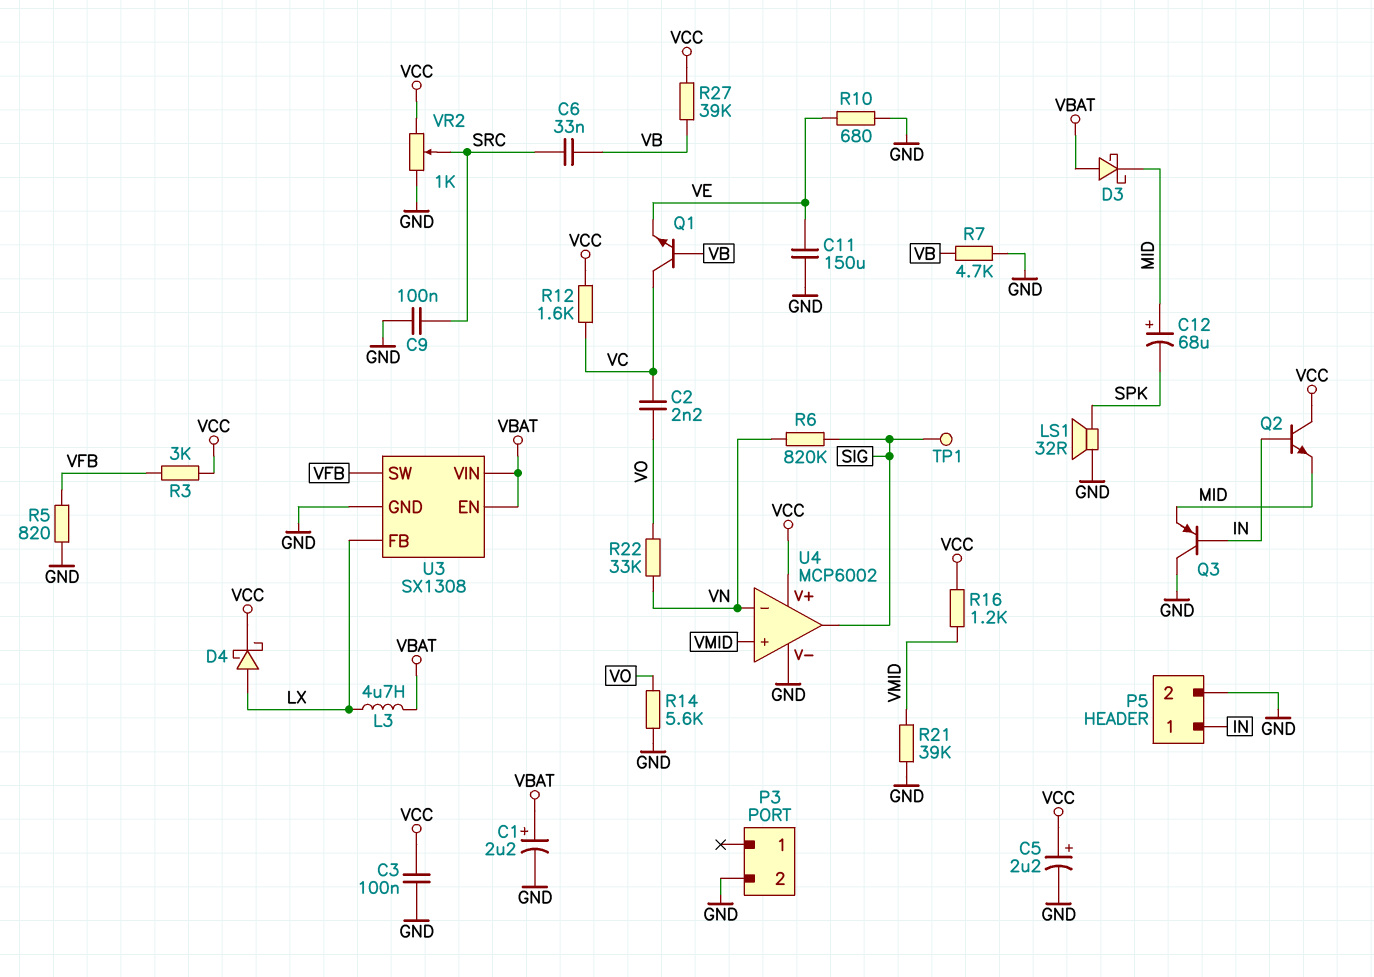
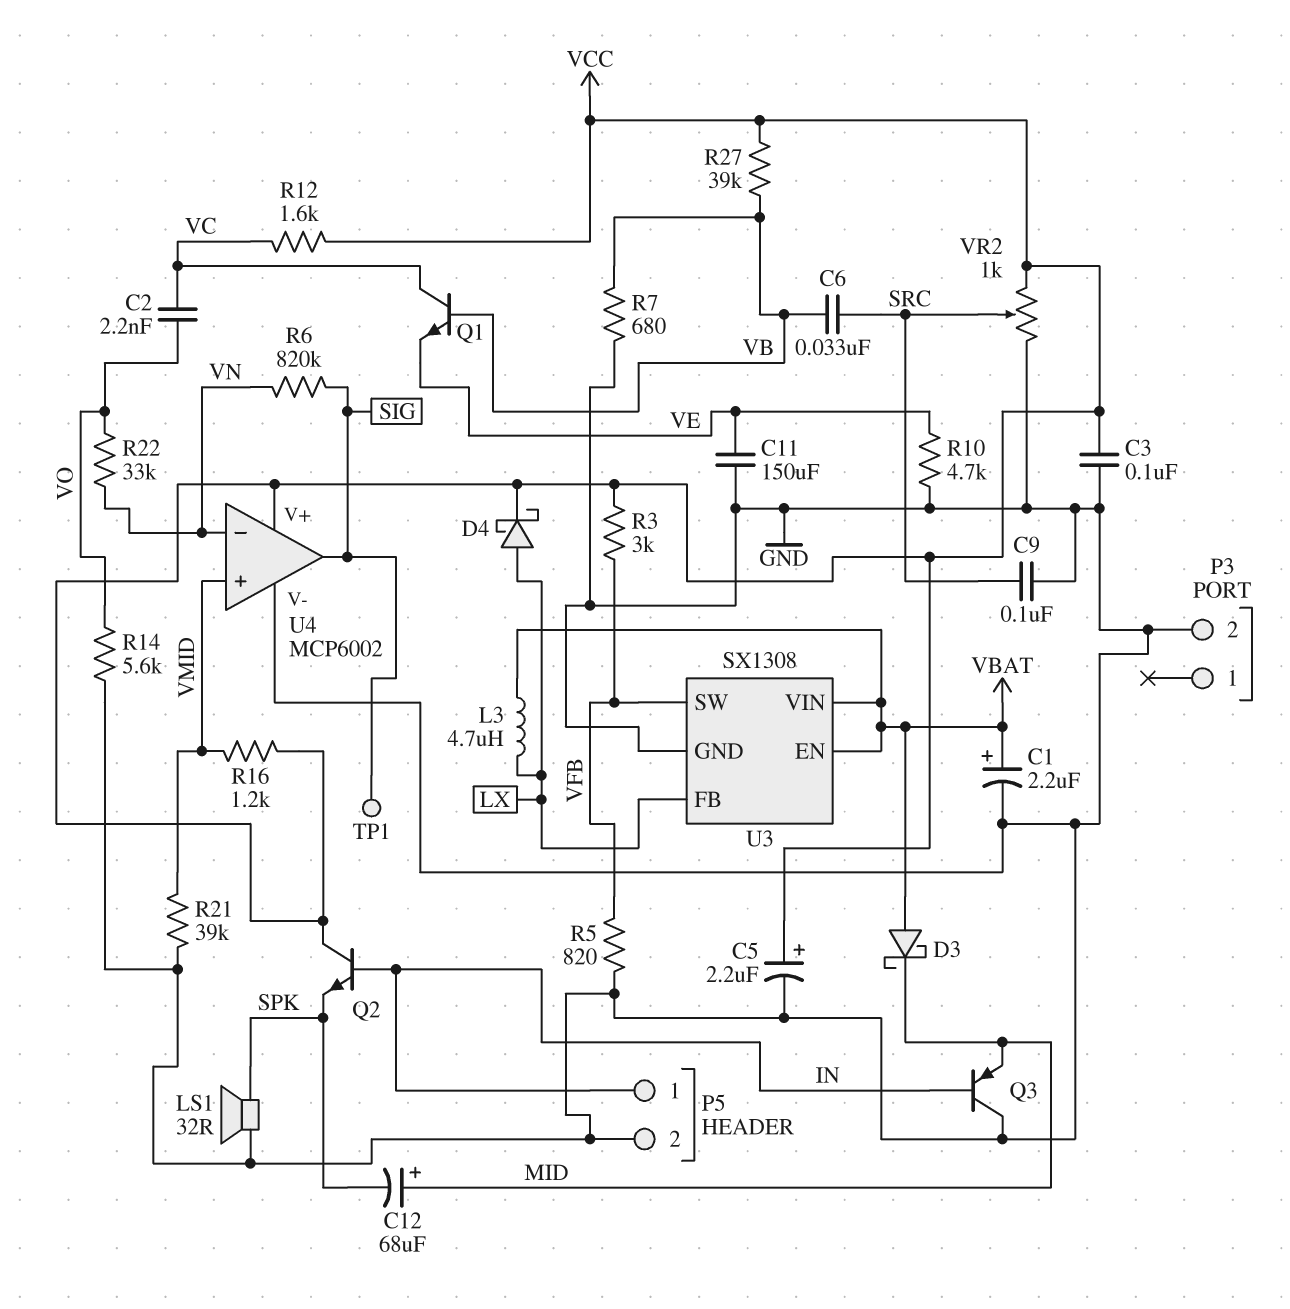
Q2: NPN (B IN, C VCC, E MID) -> NPN (B IN, C VCC, E SPK)
R7: 4.7k (GND, VB) -> 680 (GND, VB)
R10: 680 (GND, VE) -> 4.7k (GND, VE)

